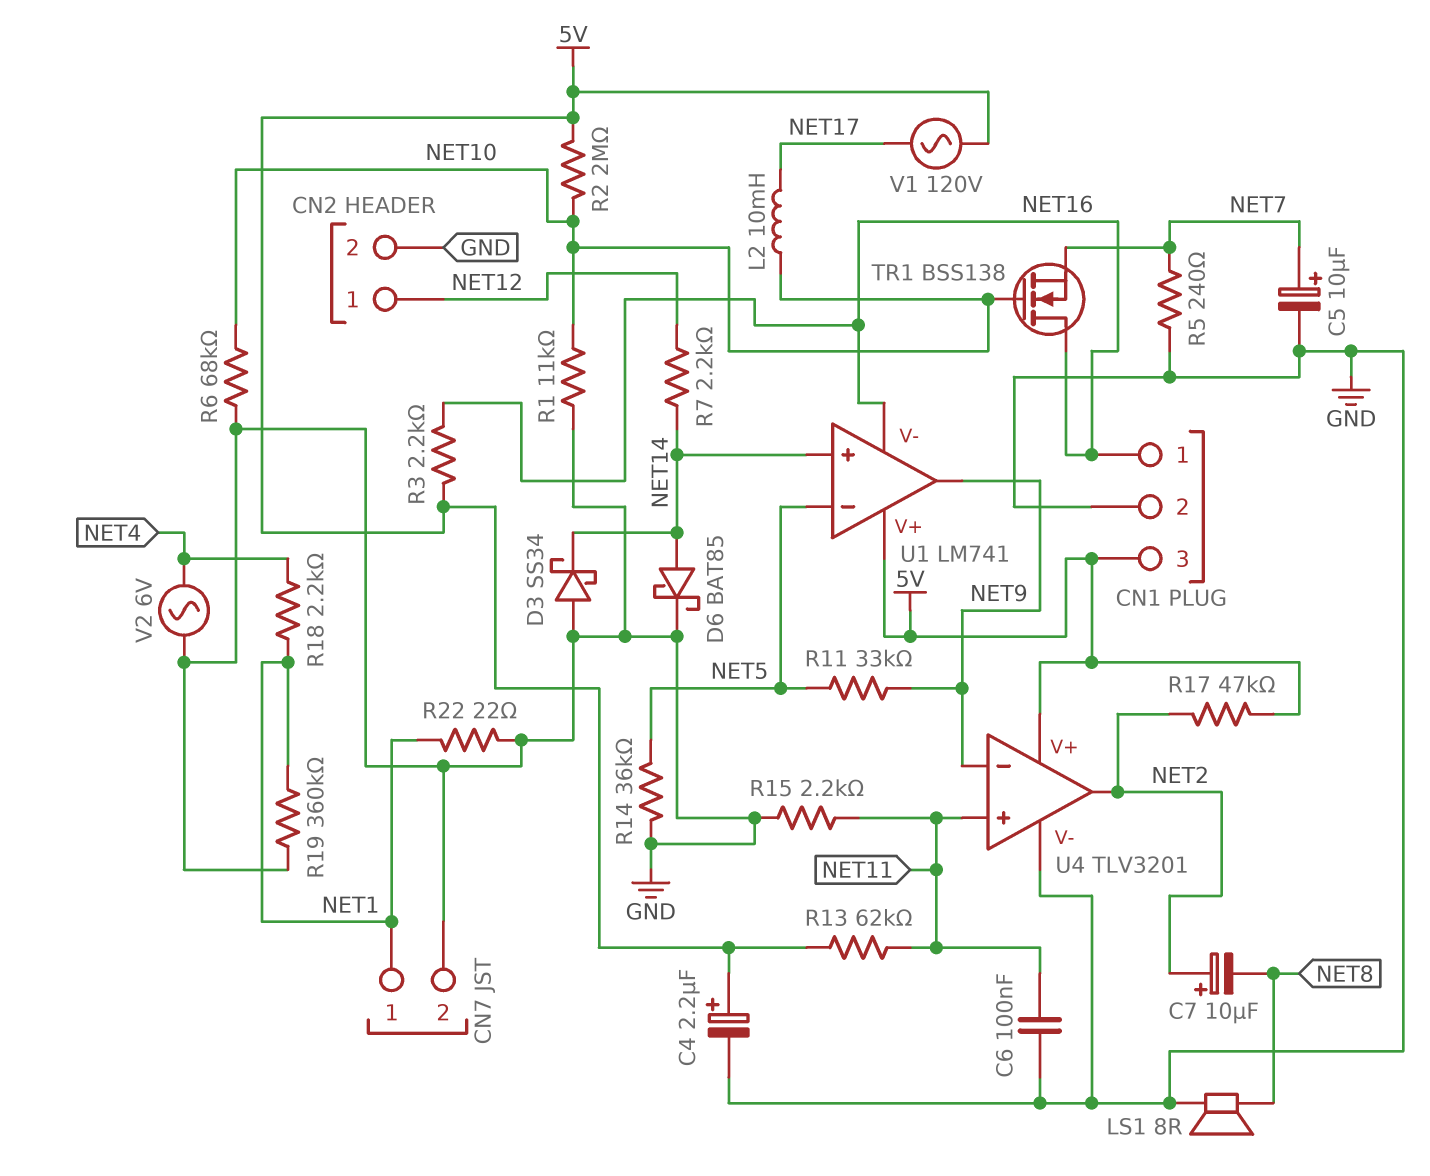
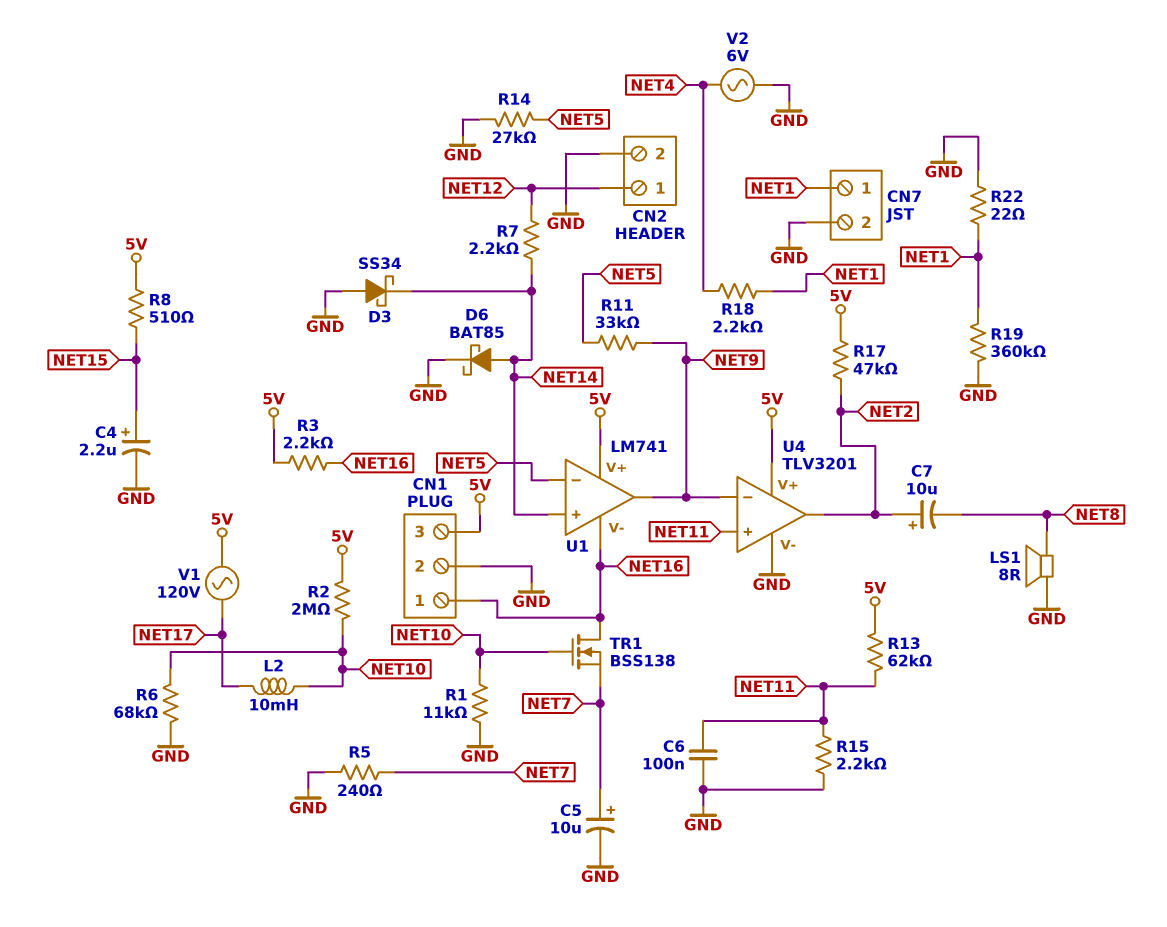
C4: 2.2uF (plus 5V, minus GND) -> 2.2uF (plus NET15, minus GND)
R8: none -> 510 (5V, NET15)
R14: 36k (GND, NET5) -> 27k (GND, NET5)

